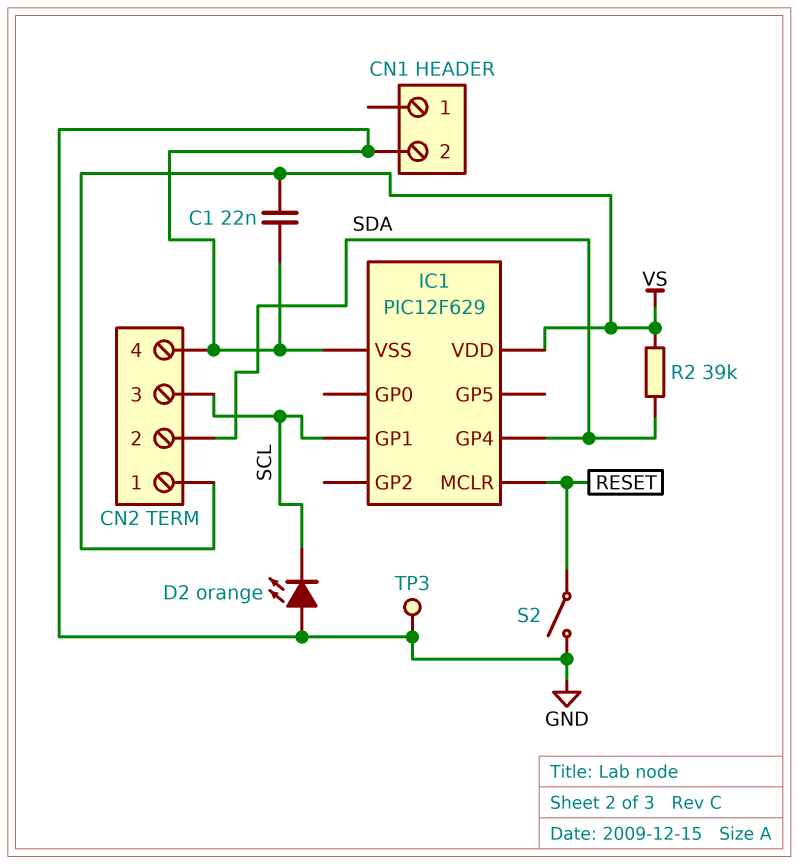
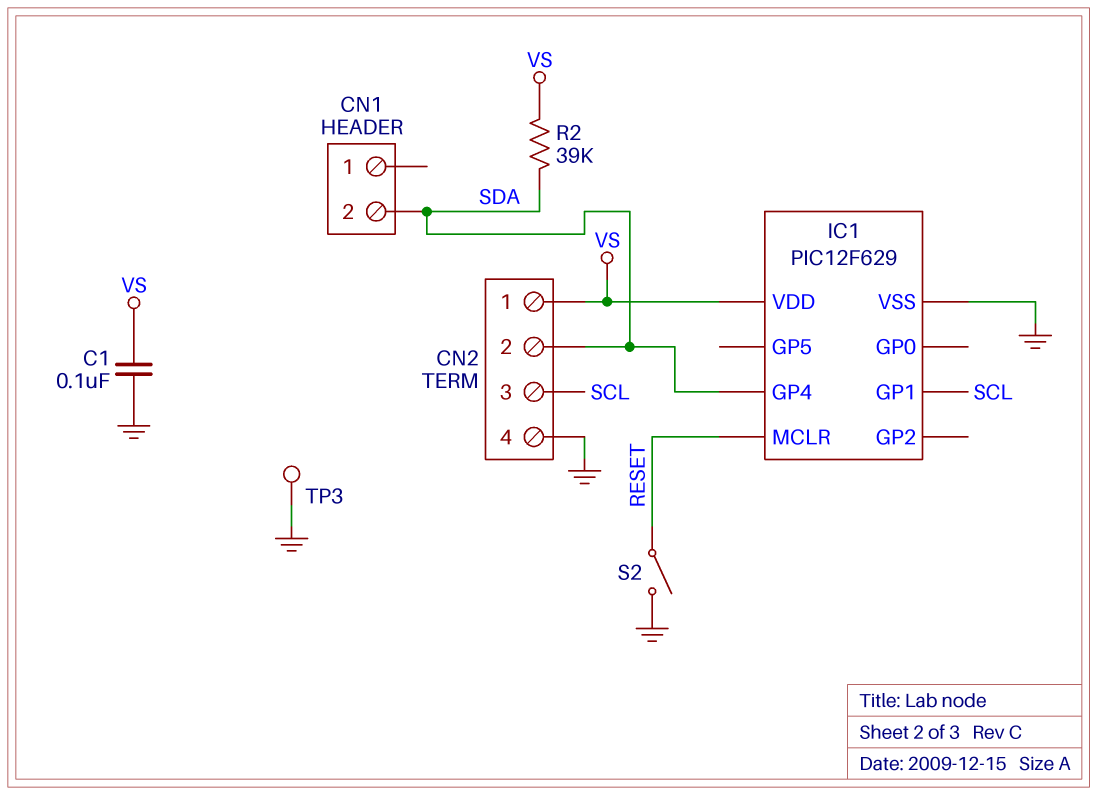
C1: 22nF (GND, VS) -> 100nF (GND, VS)
CN1 pin 2: GND -> SDA
D2: LED orange (A GND, K SCL) -> none

